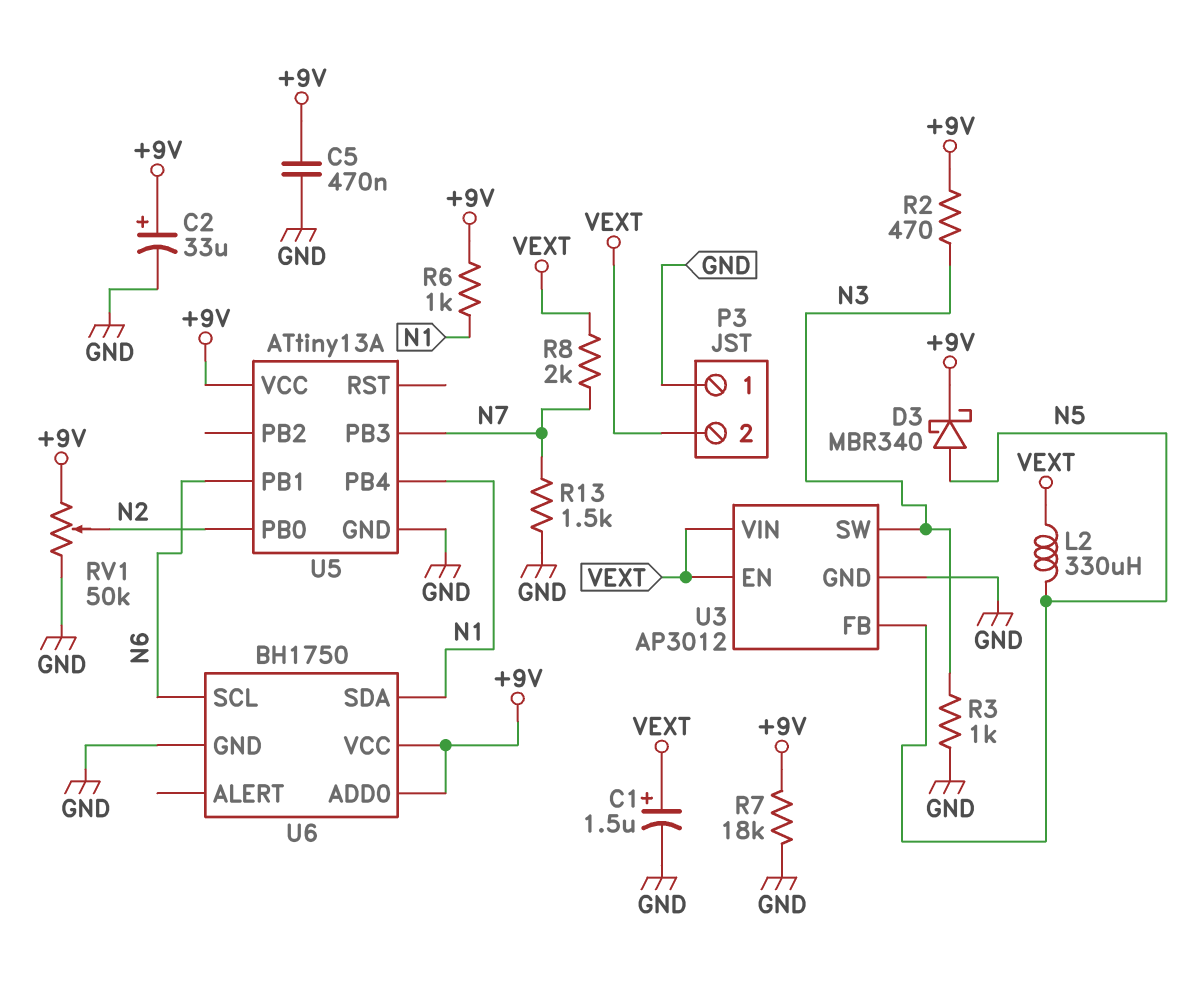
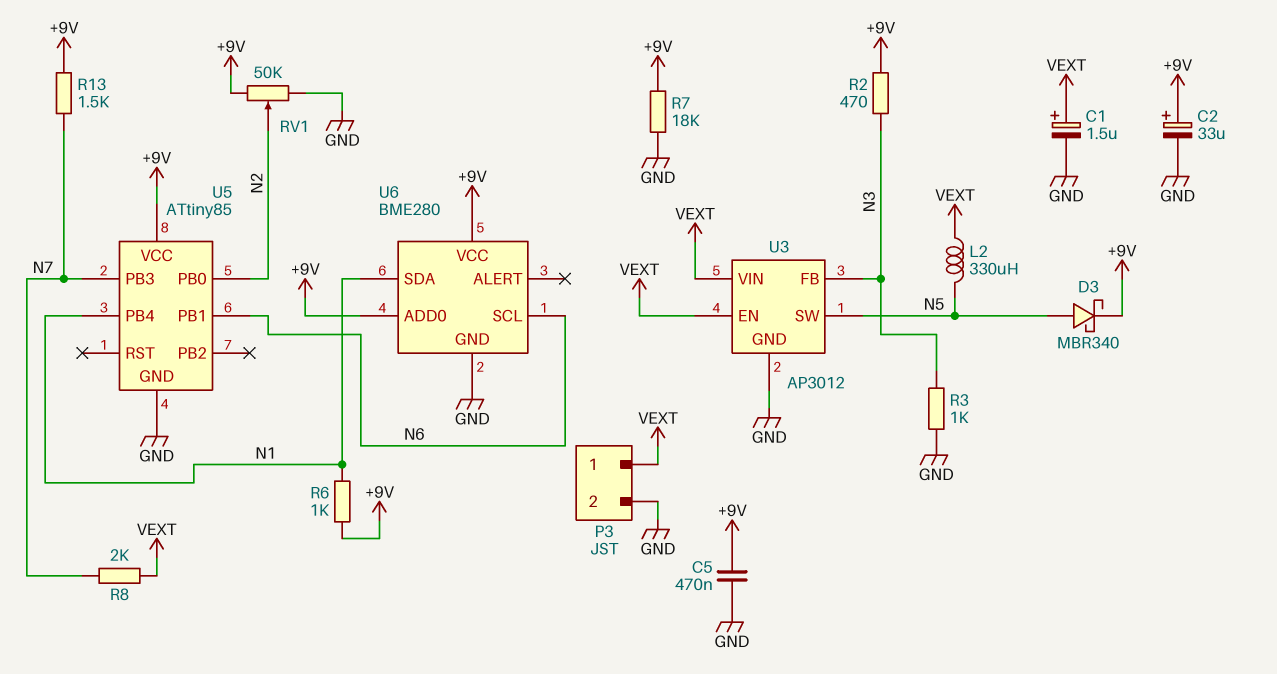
P3 pin 1: GND -> VEXT
P3 pin 2: VEXT -> GND
R13: 1.5k (GND, N7) -> 1.5k (+9V, N7)
U3 pin FB: N5 -> N3
U3 pin SW: N3 -> N5
U5: ATtiny13A -> ATtiny85
U6: BH1750 -> BME280

